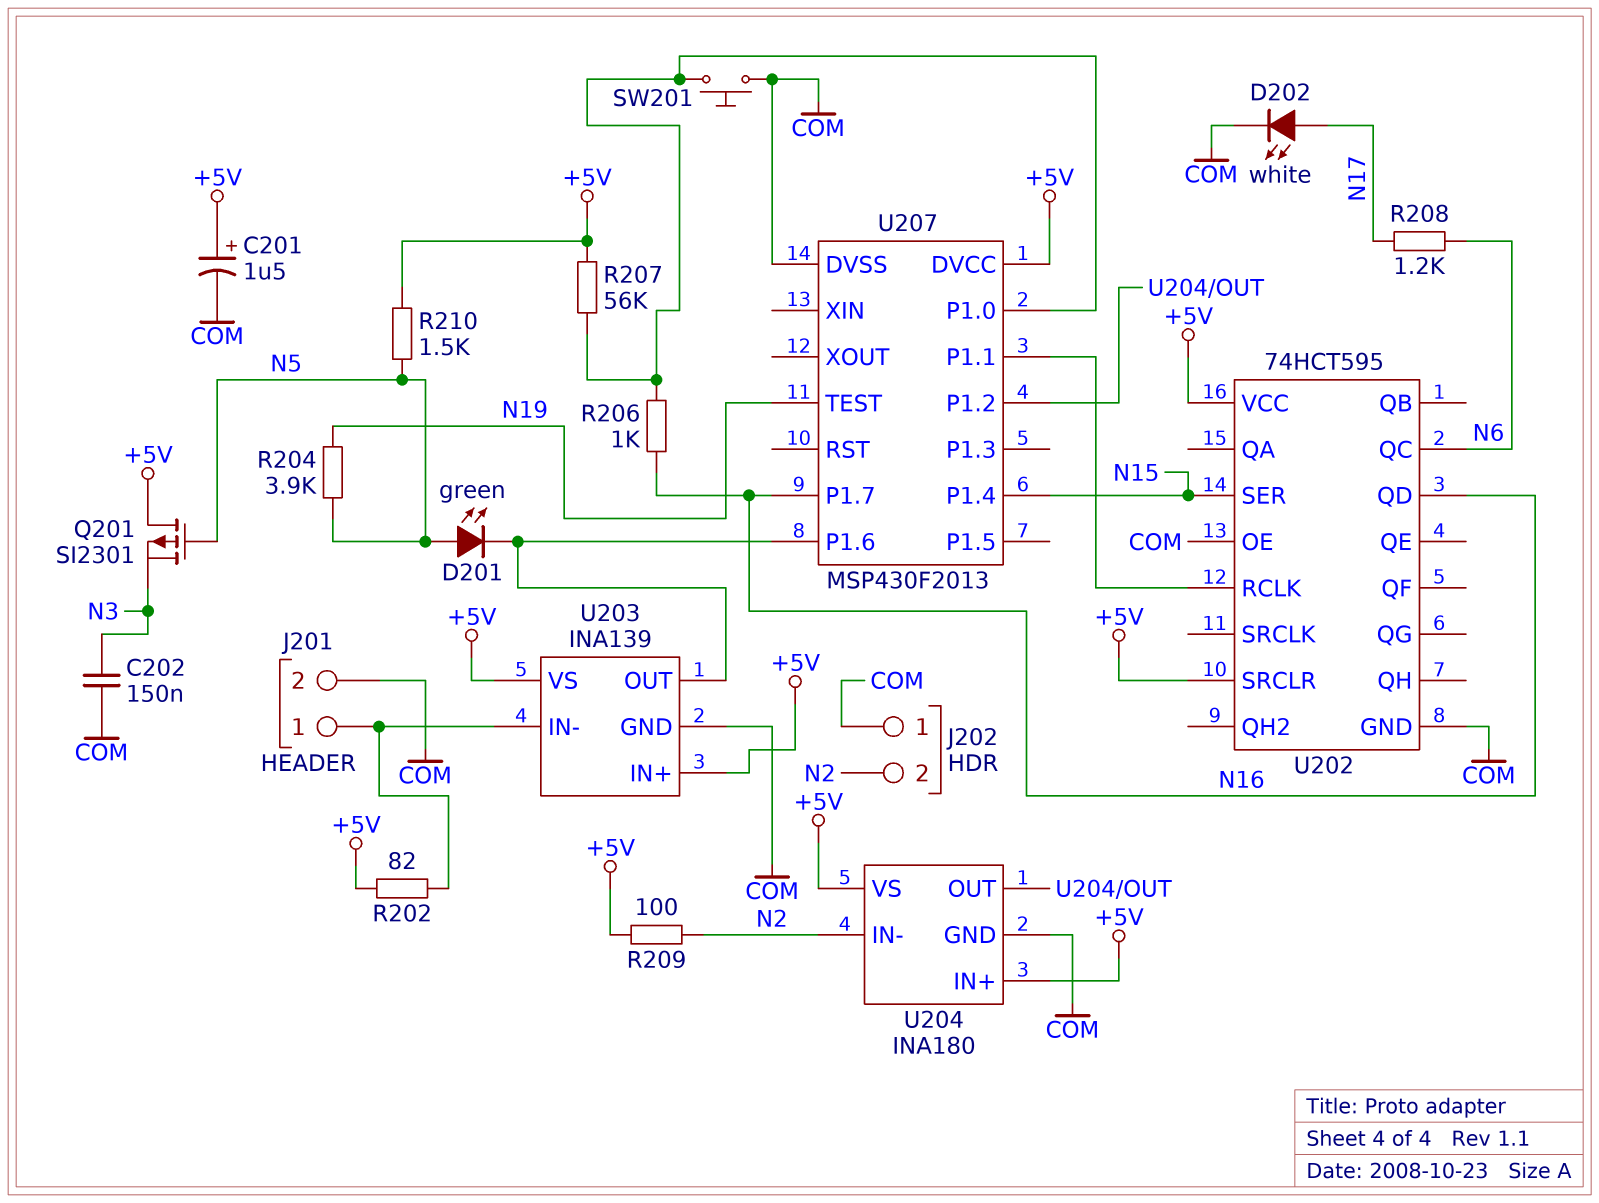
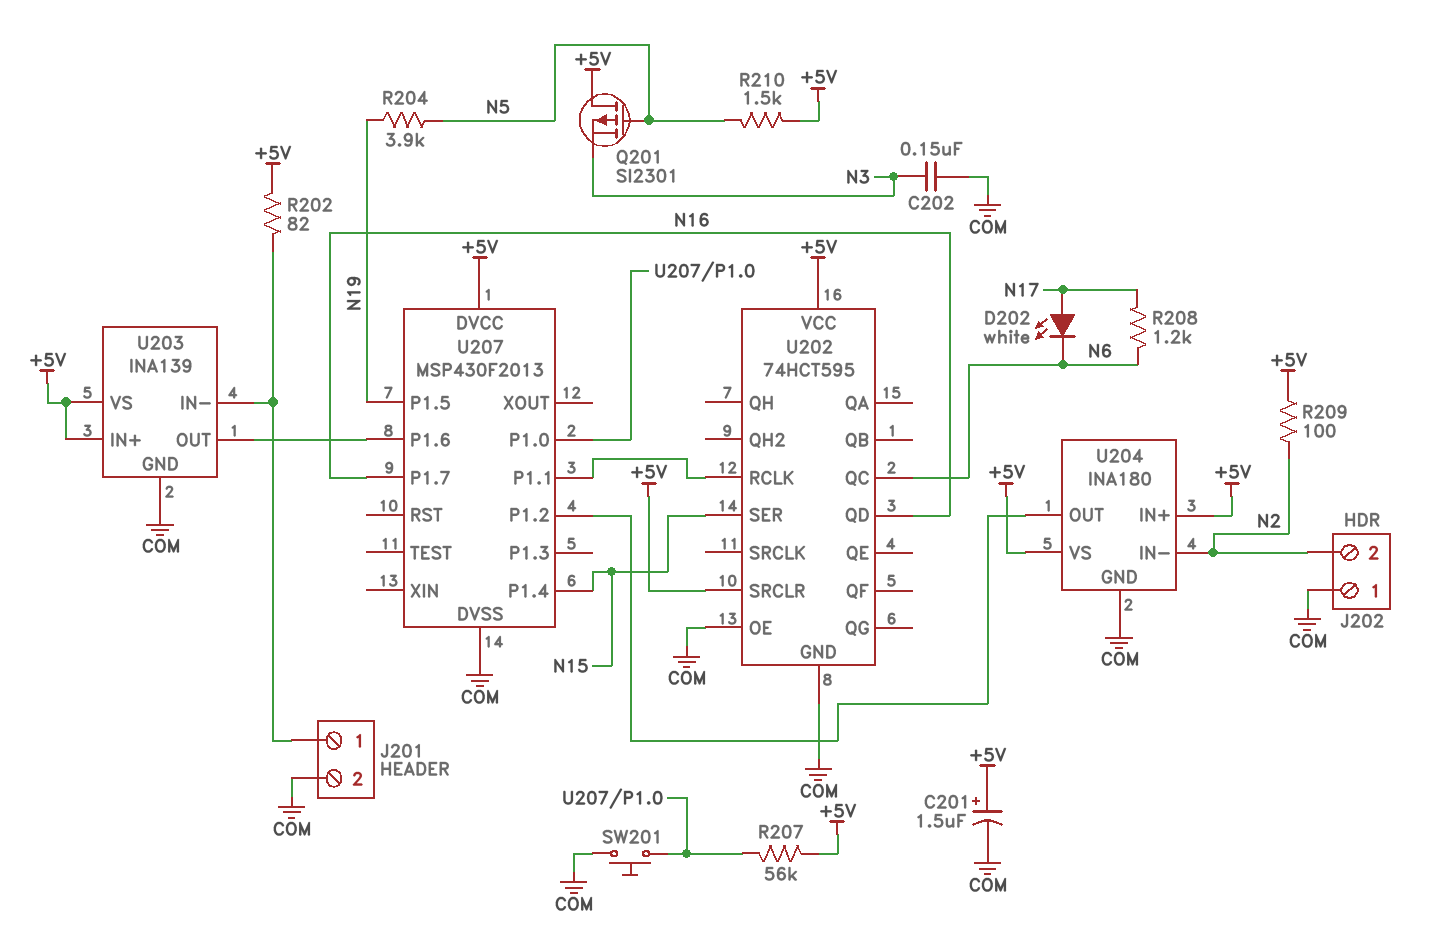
D201: LED green (A N5, K U203/OUT) -> none
D202: LED white (A N17, K COM) -> LED white (A N17, K N6)
R206: 1k (N16, U207/P1.0) -> none
U207 pin P1.5: none -> N19
U207 pin TEST: N19 -> none

